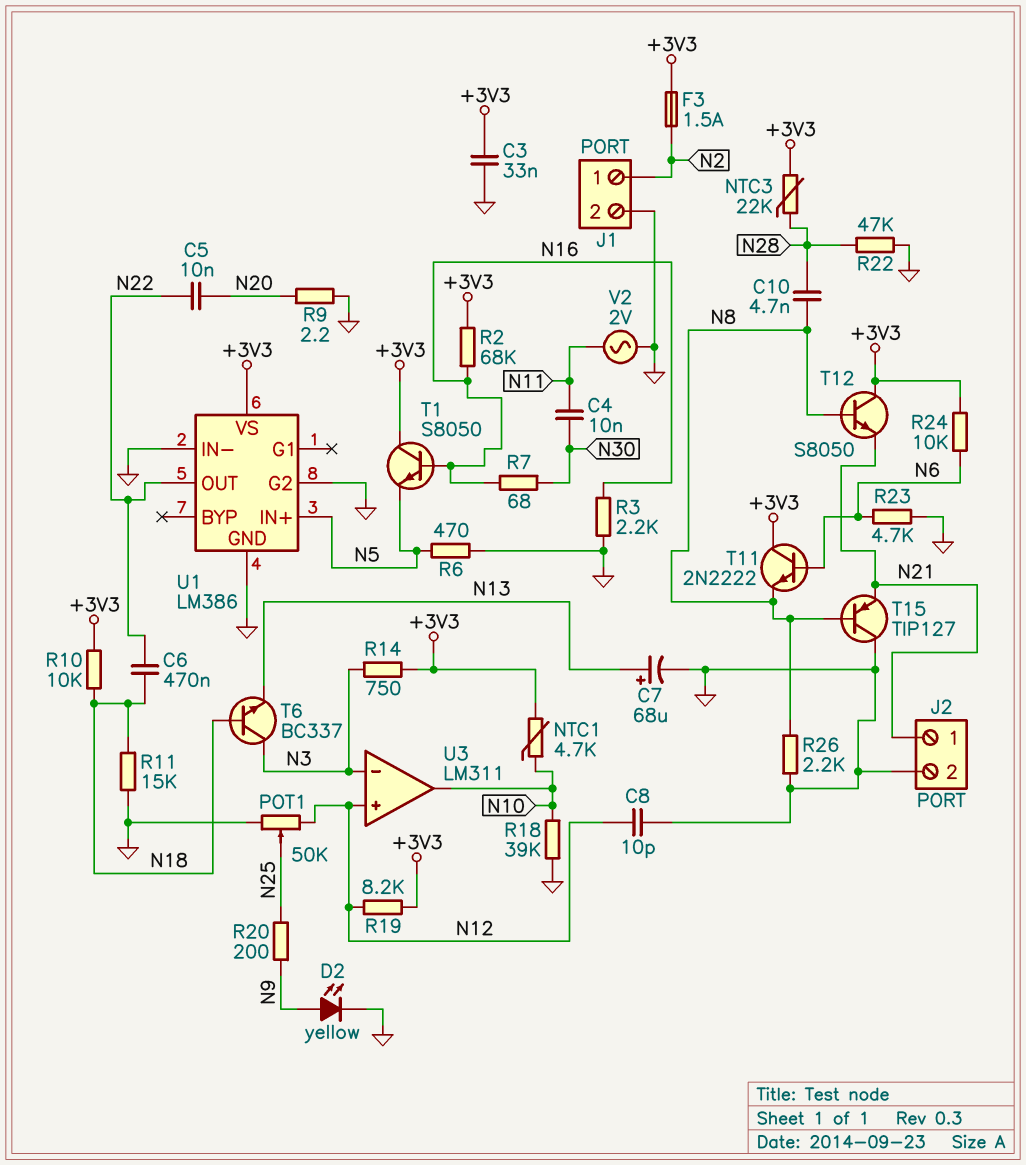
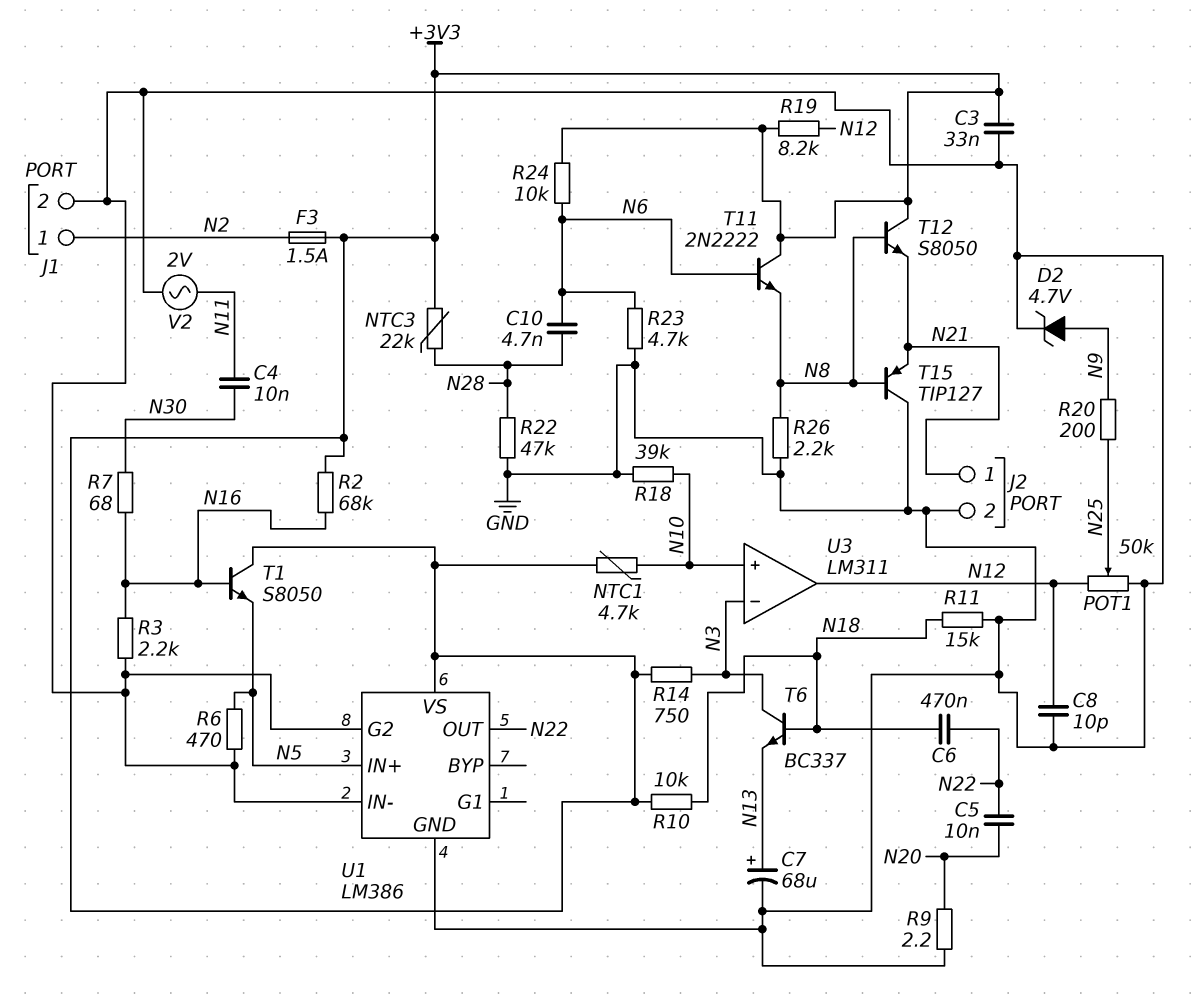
C10: 4.7nF (N8, N28) -> 4.7nF (N6, N28)
D2: LED yellow (A N9, K GND) -> zener 4.7V (A N9, K GND)
U3 pin in+: N12 -> N10
U3 pin out: N10 -> N12

